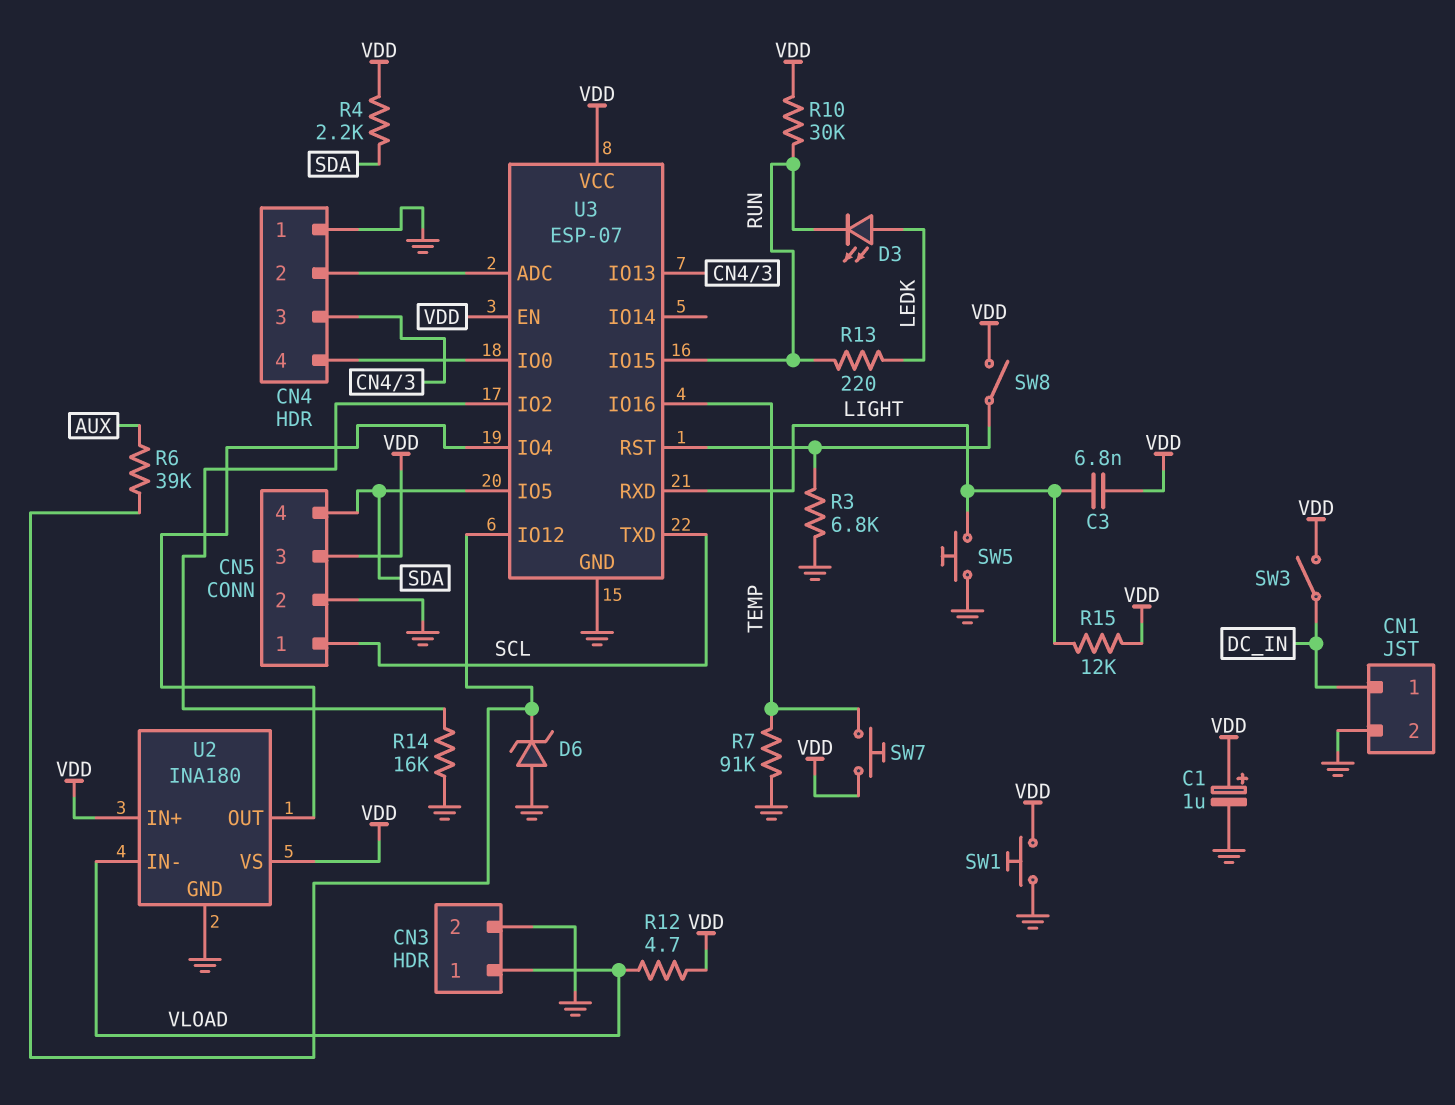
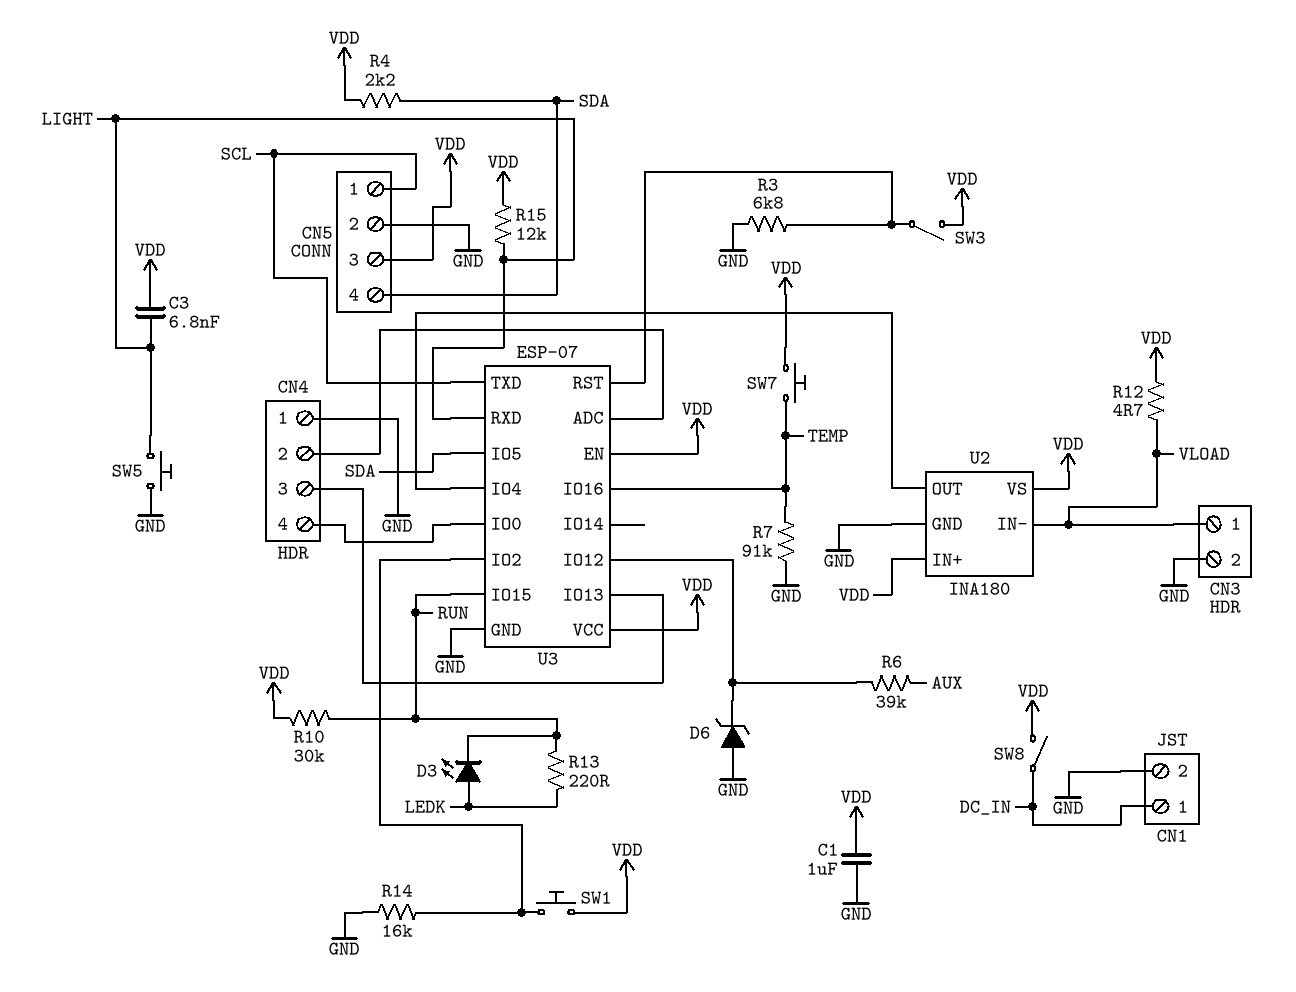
C1: 1uF (plus VDD, minus GND) -> 1uF (GND, VDD)
SW1: button (GND, VDD) -> button (U3/IO2, VDD)
SW3: switch (DC_IN, VDD) -> switch (U3/RST, VDD)
SW8: switch (U3/RST, VDD) -> switch (DC_IN, VDD)

